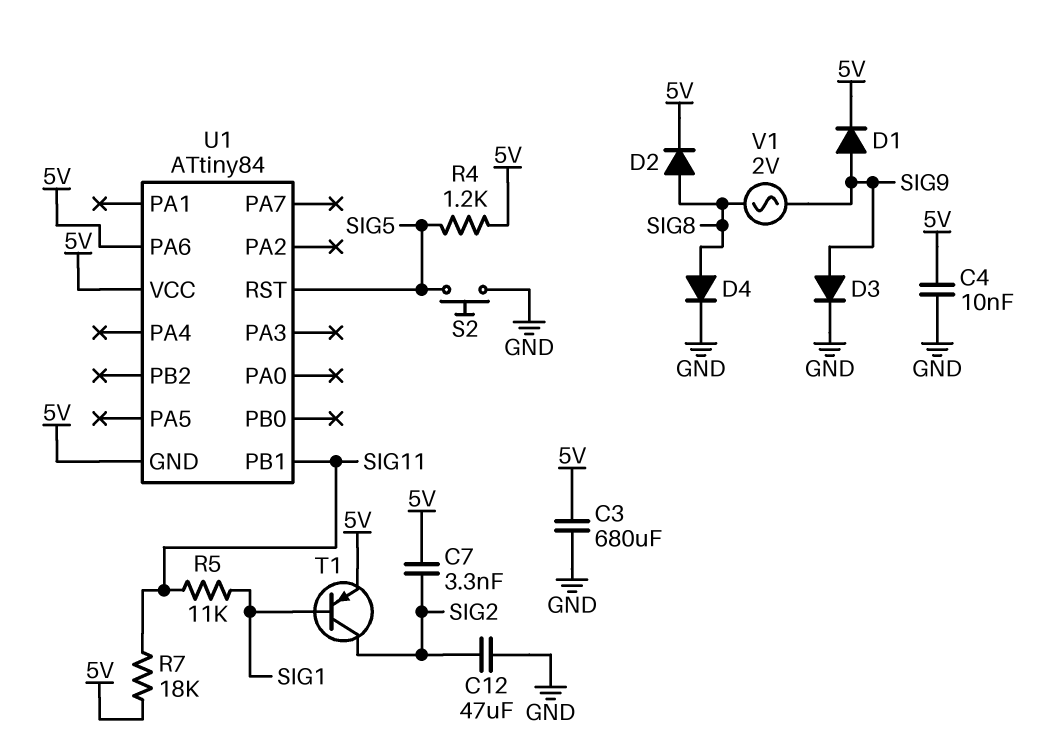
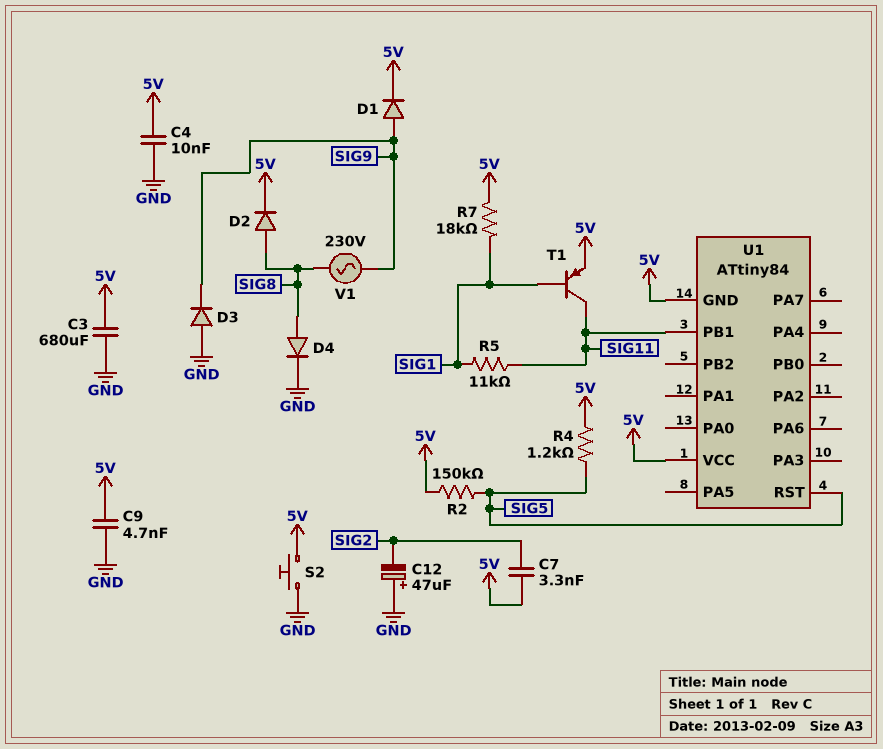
C9: none -> 4.7nF (5V, GND)
C12: 47uF (GND, SIG2) -> 47uF (plus GND, minus SIG2)
D3: diode (A SIG9, K GND) -> diode (A GND, K SIG9)
R2: none -> 150k (5V, SIG5)
R7: 18k (5V, SIG11) -> 18k (5V, SIG1)
S2: button (GND, SIG5) -> button (5V, GND)
T1: PNP (B SIG1, C SIG2, E 5V) -> PNP (B SIG1, C SIG11, E 5V)
U1 pin PA6: 5V -> none
V1: AC 2V (SIG8, SIG9) -> AC 230V (SIG8, SIG9)

